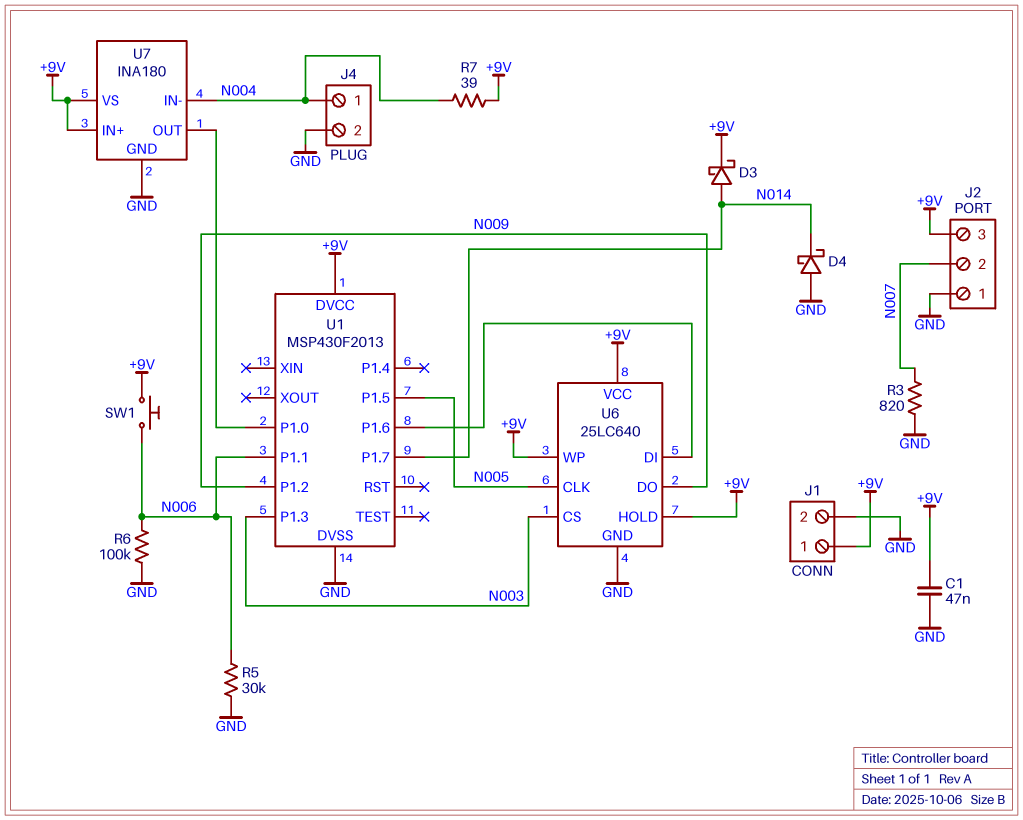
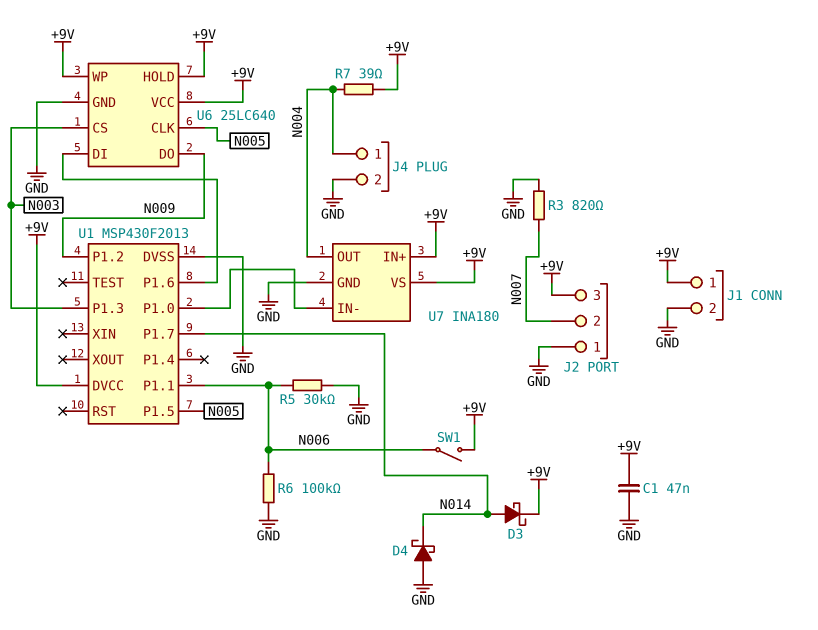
SW1: button (+9V, N006) -> switch (+9V, N006)
U7 pin IN-: N004 -> U1/P1.0
U7 pin OUT: U1/P1.0 -> N004

